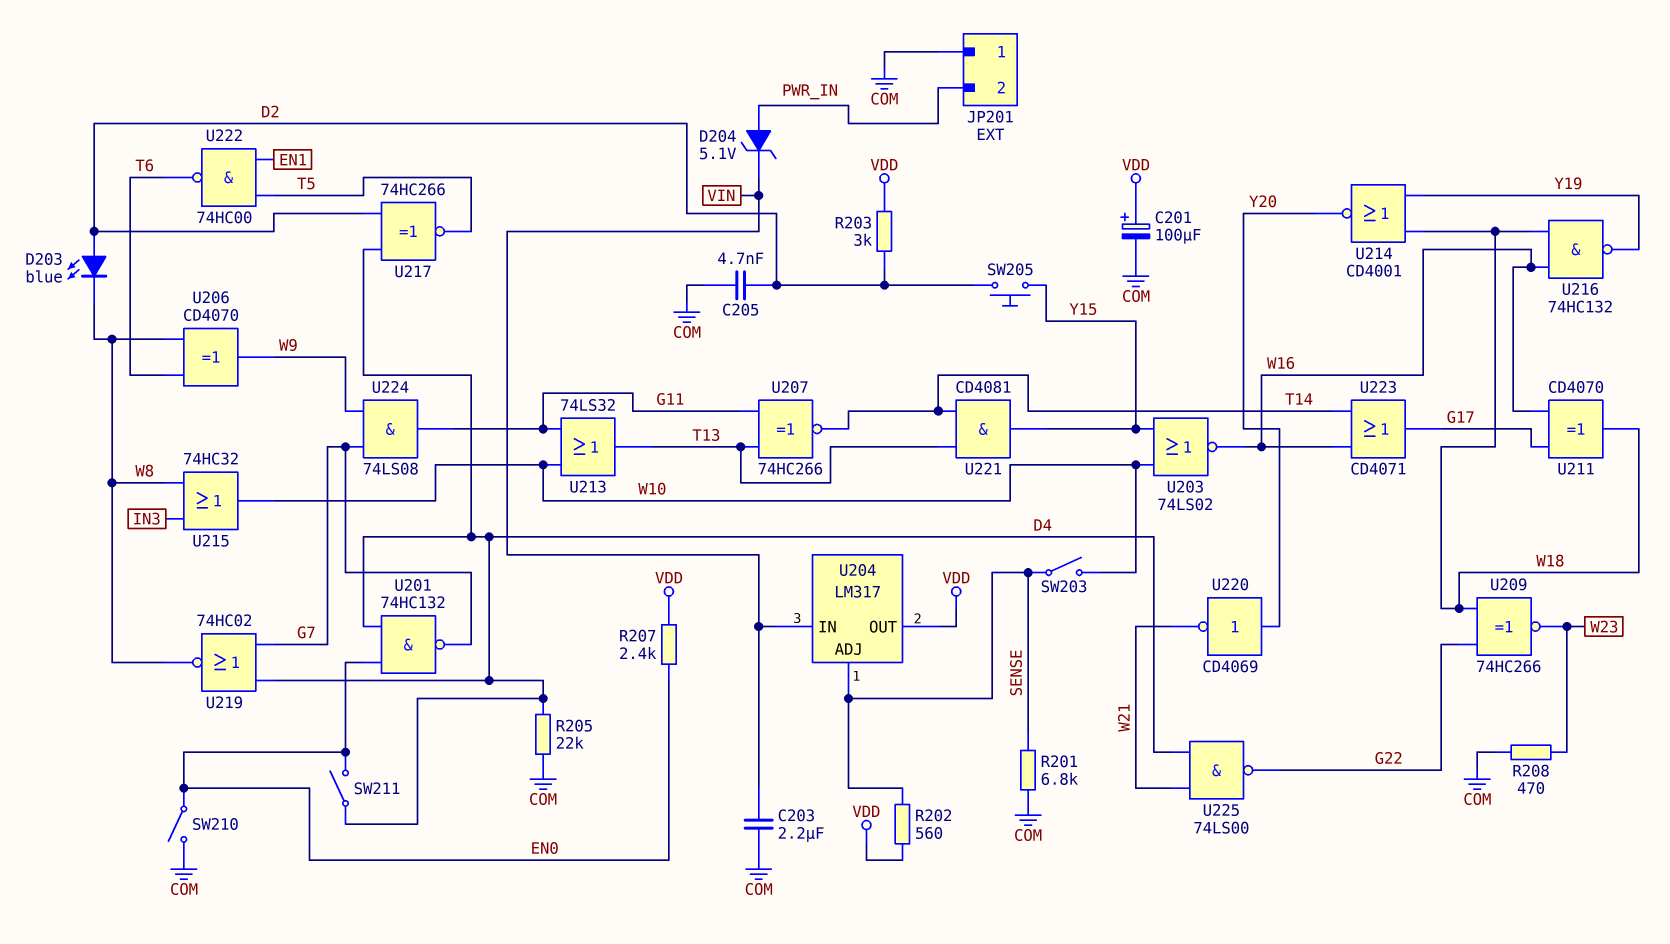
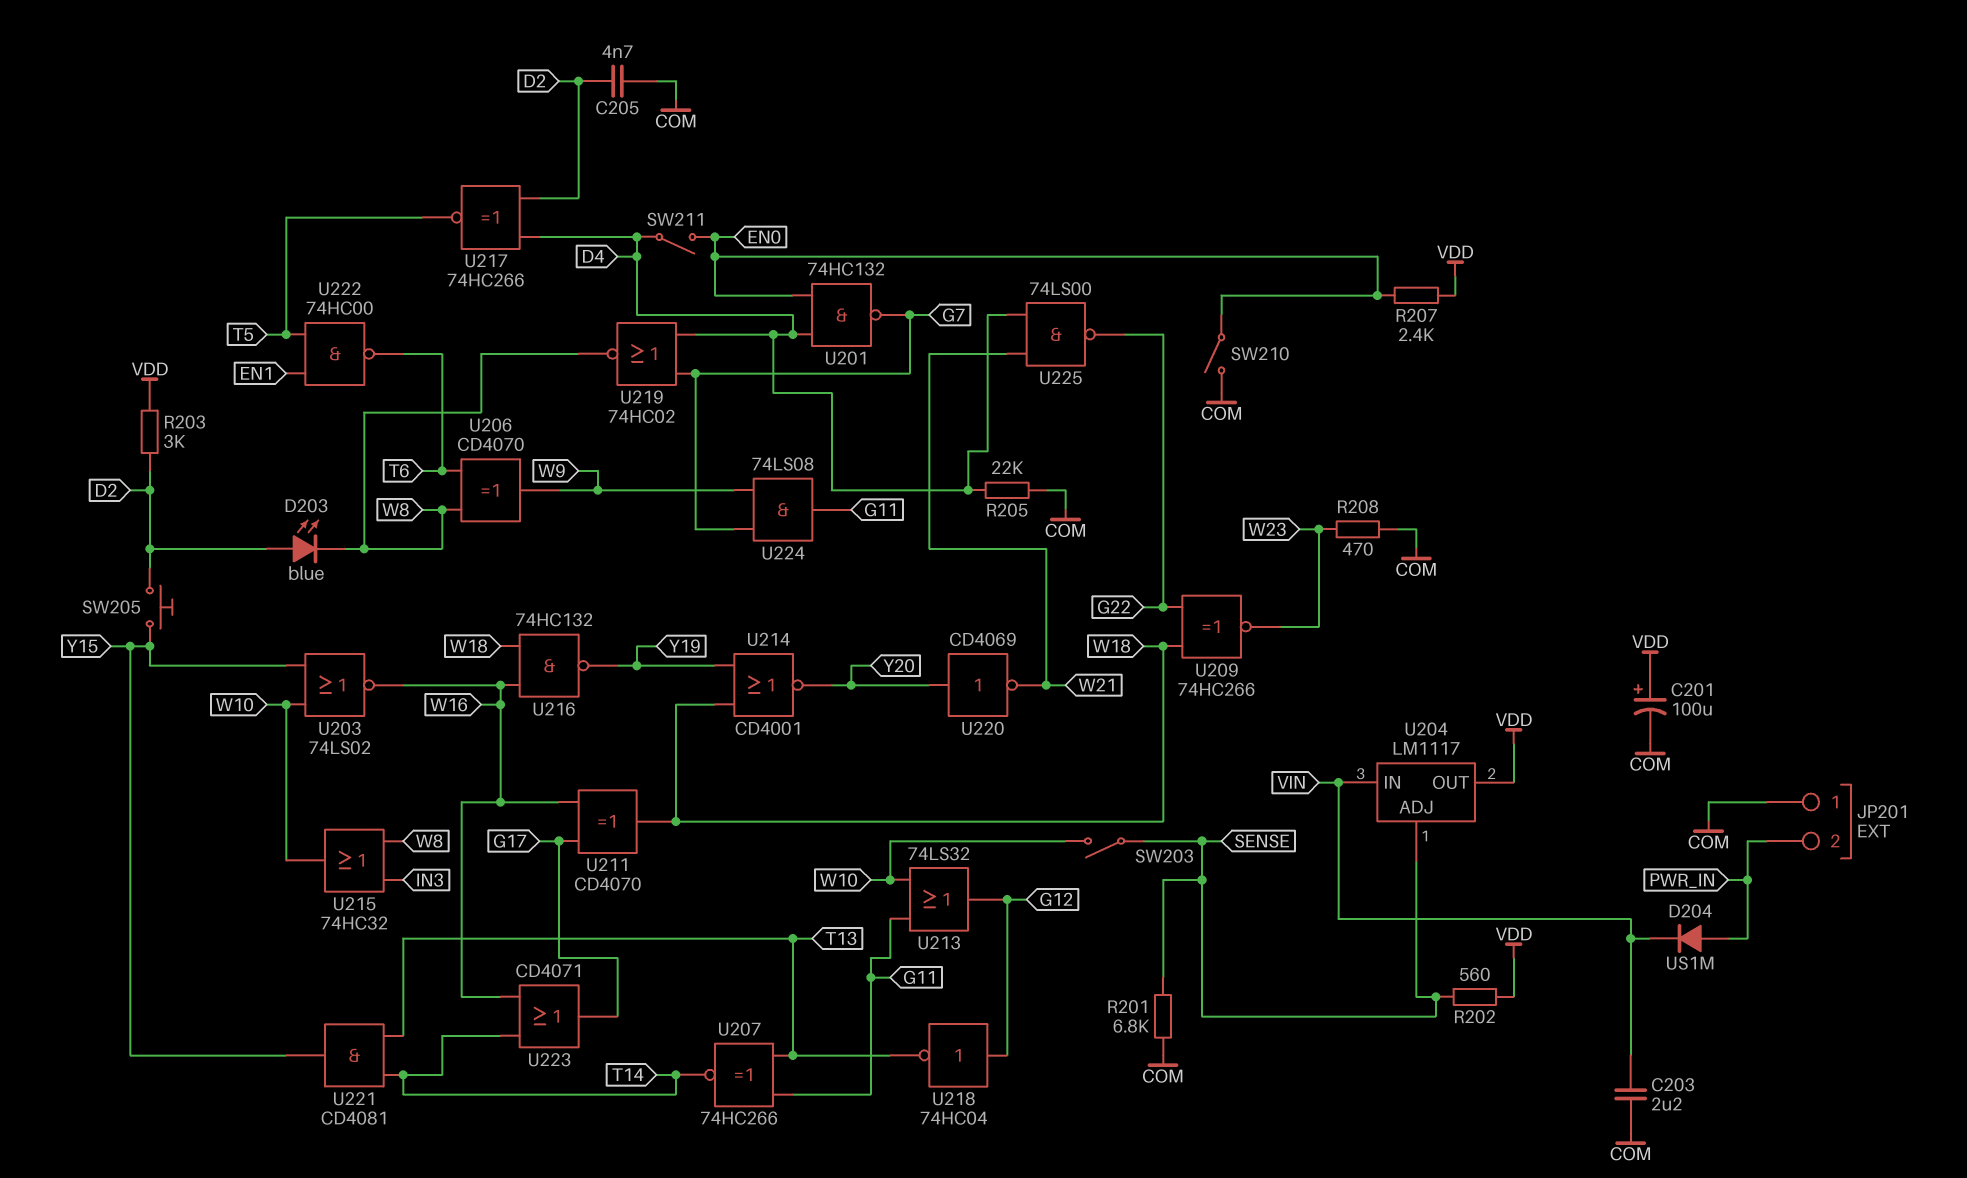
D204: zener 5.1V (A PWR_IN, K VIN) -> diode US1M (A PWR_IN, K VIN)
U204: LM317 -> LM1117
U213: OR 74LS32 (in G11, in W10, out T13) -> OR 74LS32 (in G11, in W10, out G12)
U218: none -> NOT 74HC04 (in G12, out T13)

